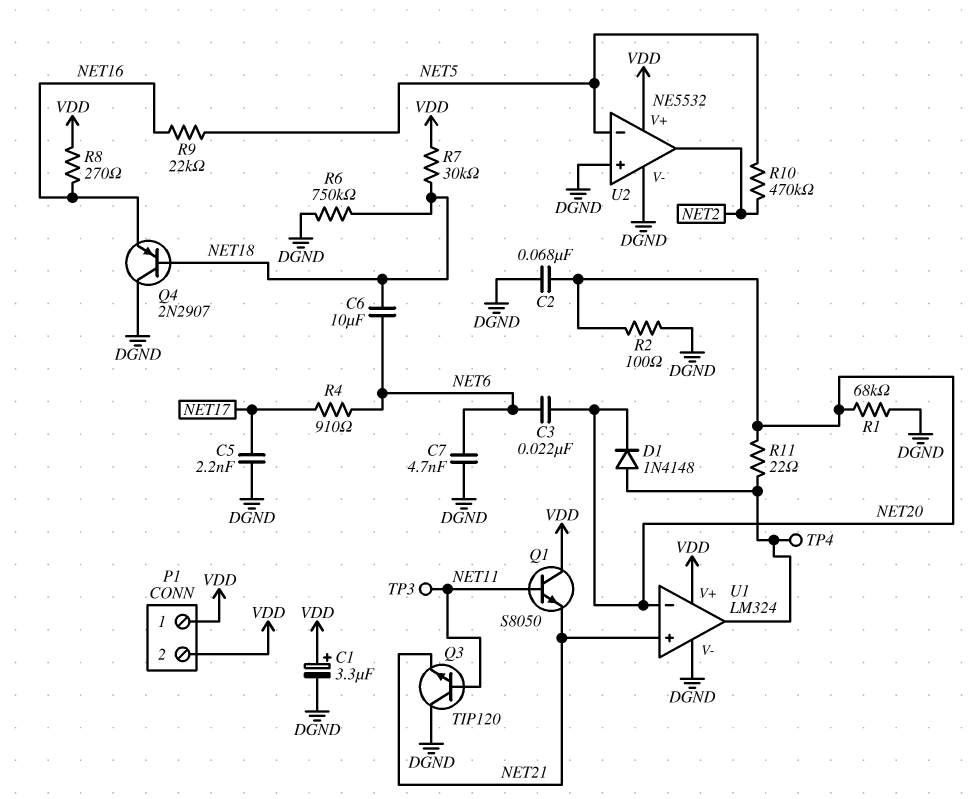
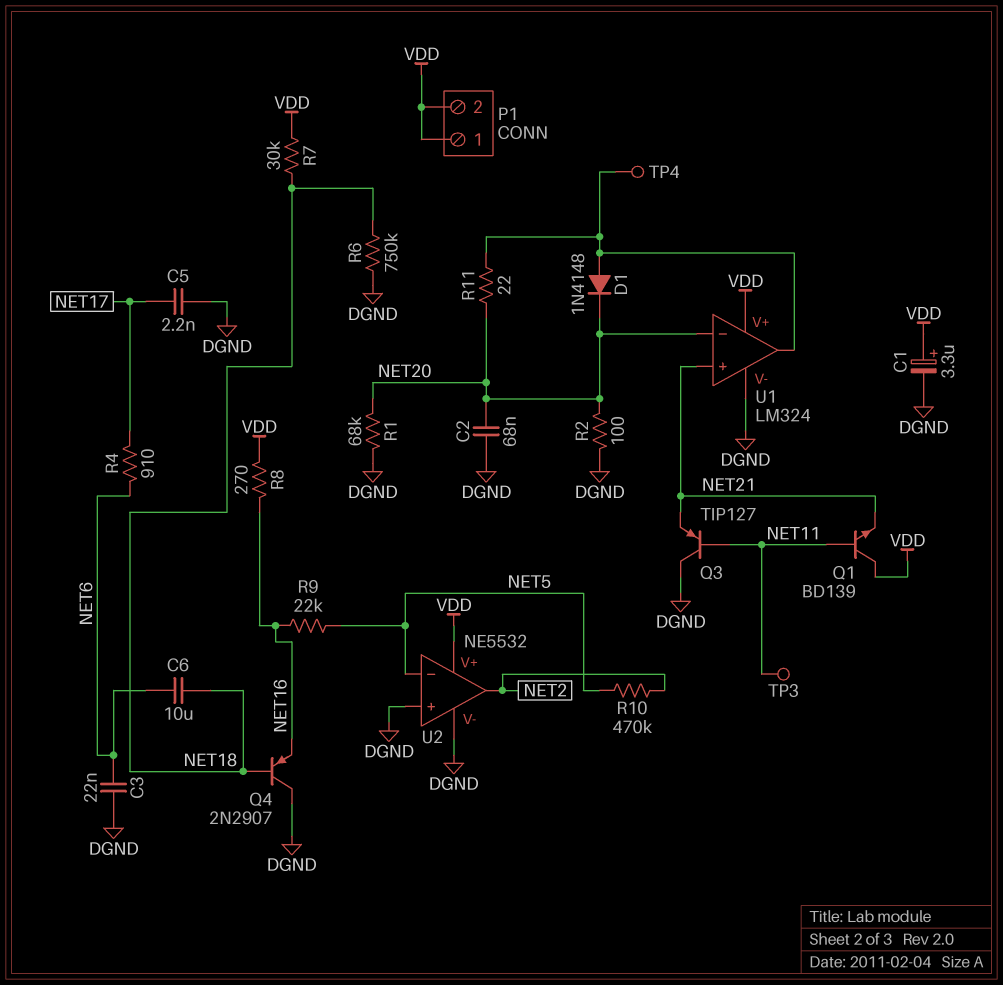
C3: 22nF (NET6, NET20) -> 22nF (DGND, NET6)
C7: 4.7nF (DGND, NET6) -> none
Q1: NPN S8050 (B NET11, C VDD, E NET21) -> NPN BD139 (B NET11, C VDD, E NET21)
Q3: NPN TIP120 (B NET11, C DGND, E NET21) -> PNP TIP127 (B NET11, C DGND, E NET21)

